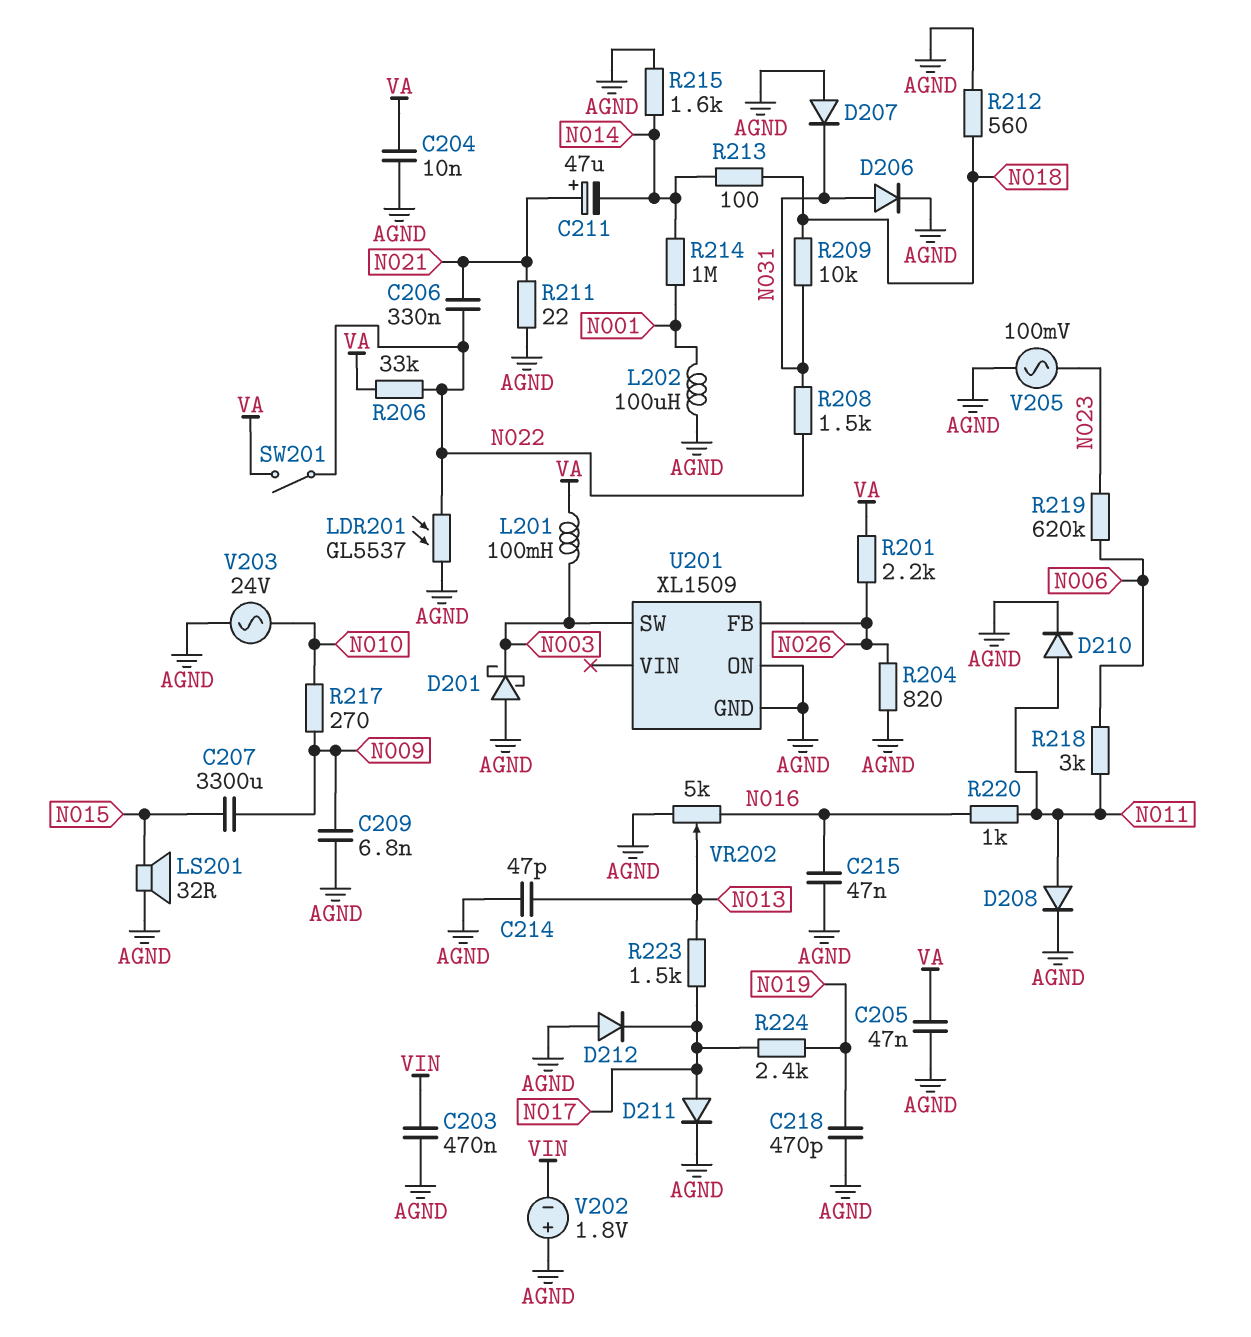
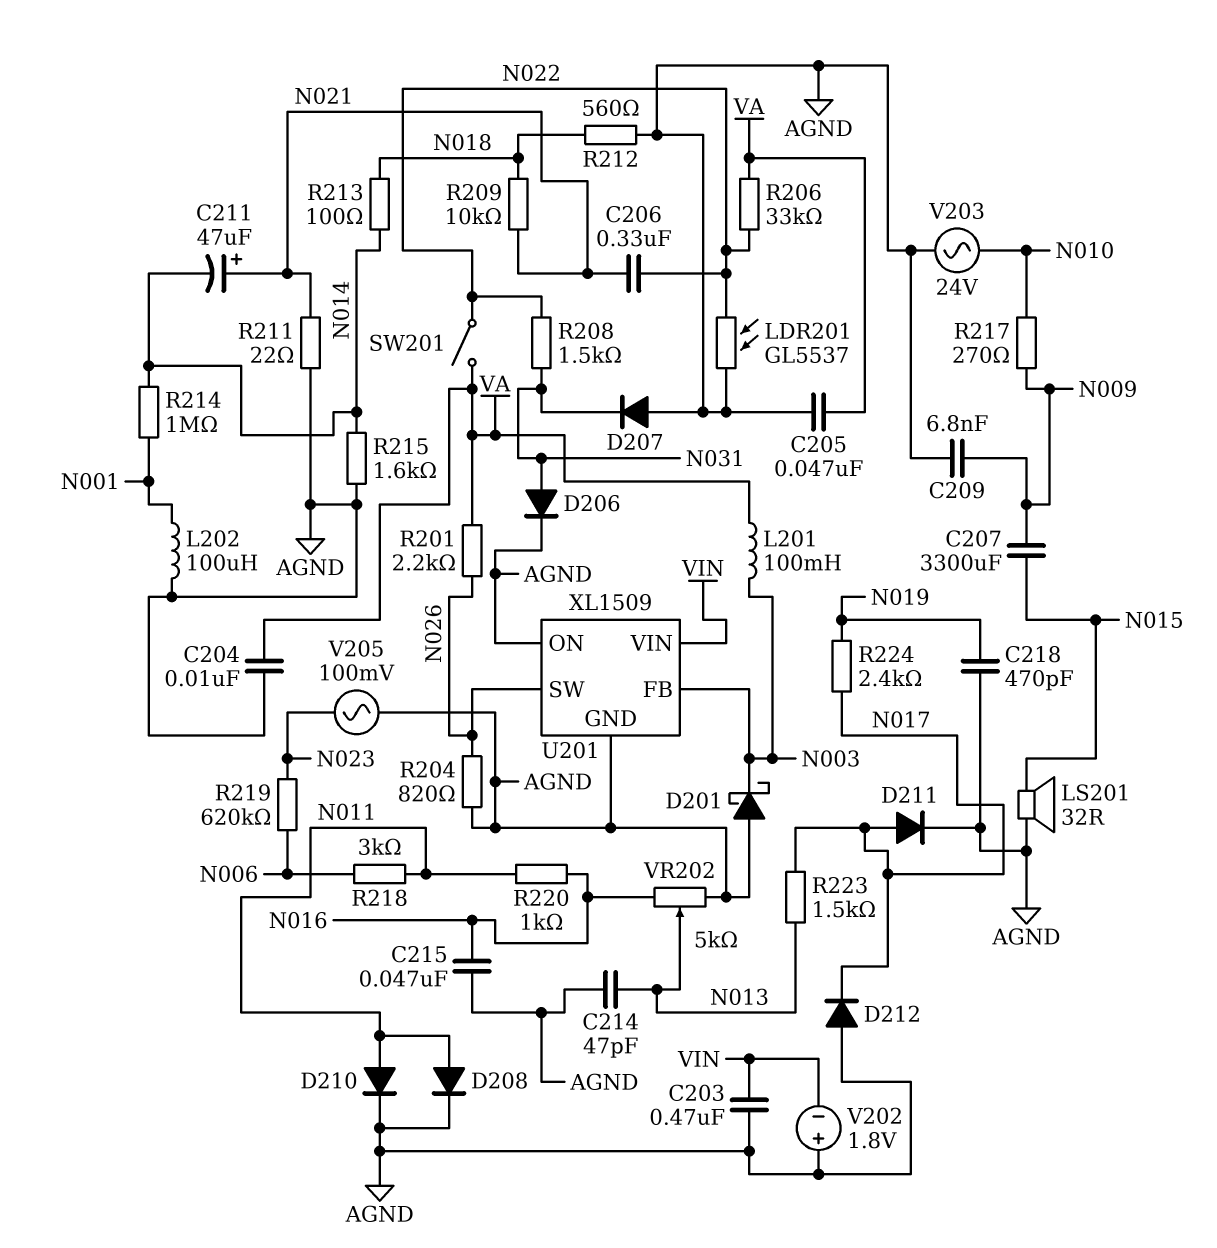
R209: 10k (N018, N031) -> 10k (N018, N021)
U201 pin FB: N026 -> N003
U201 pin SW: N003 -> N026
U201 pin VIN: none -> VIN

